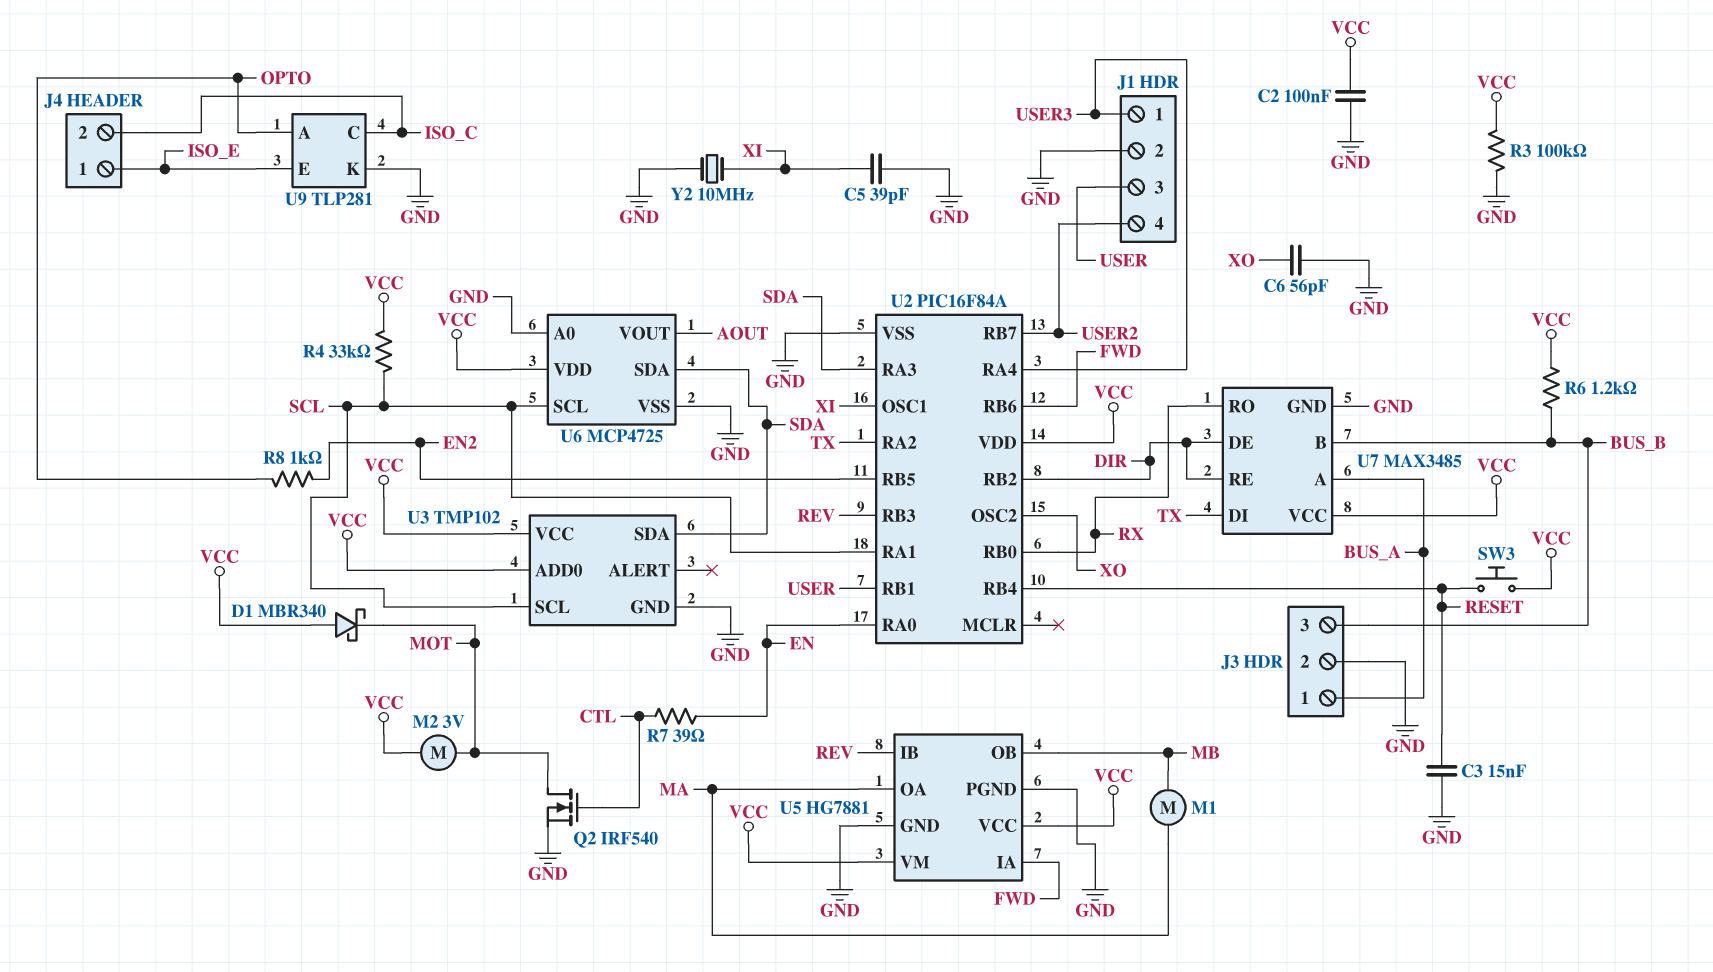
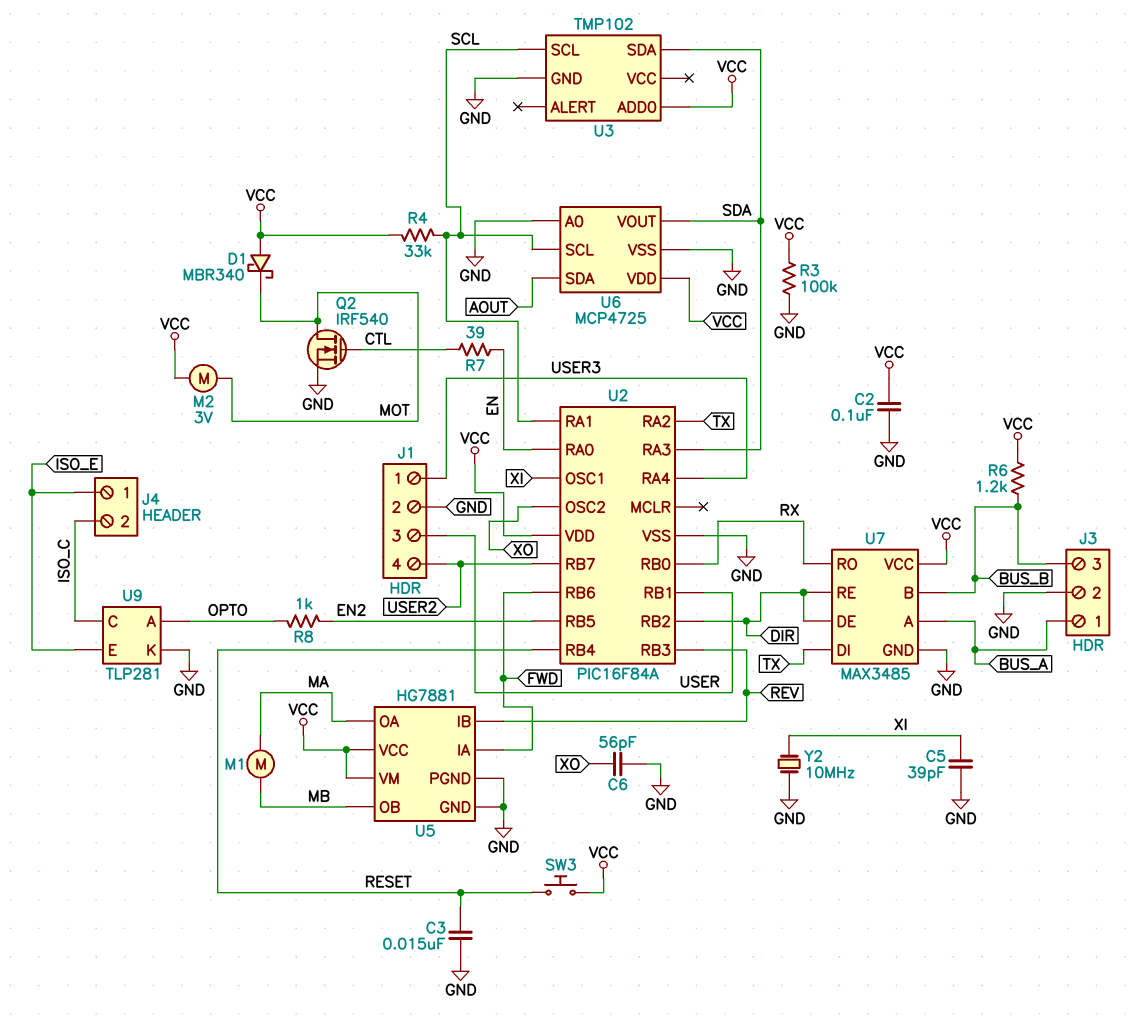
U3 pin VCC: VCC -> none
U6 pin SDA: SDA -> AOUT
U6 pin VOUT: AOUT -> SDA

